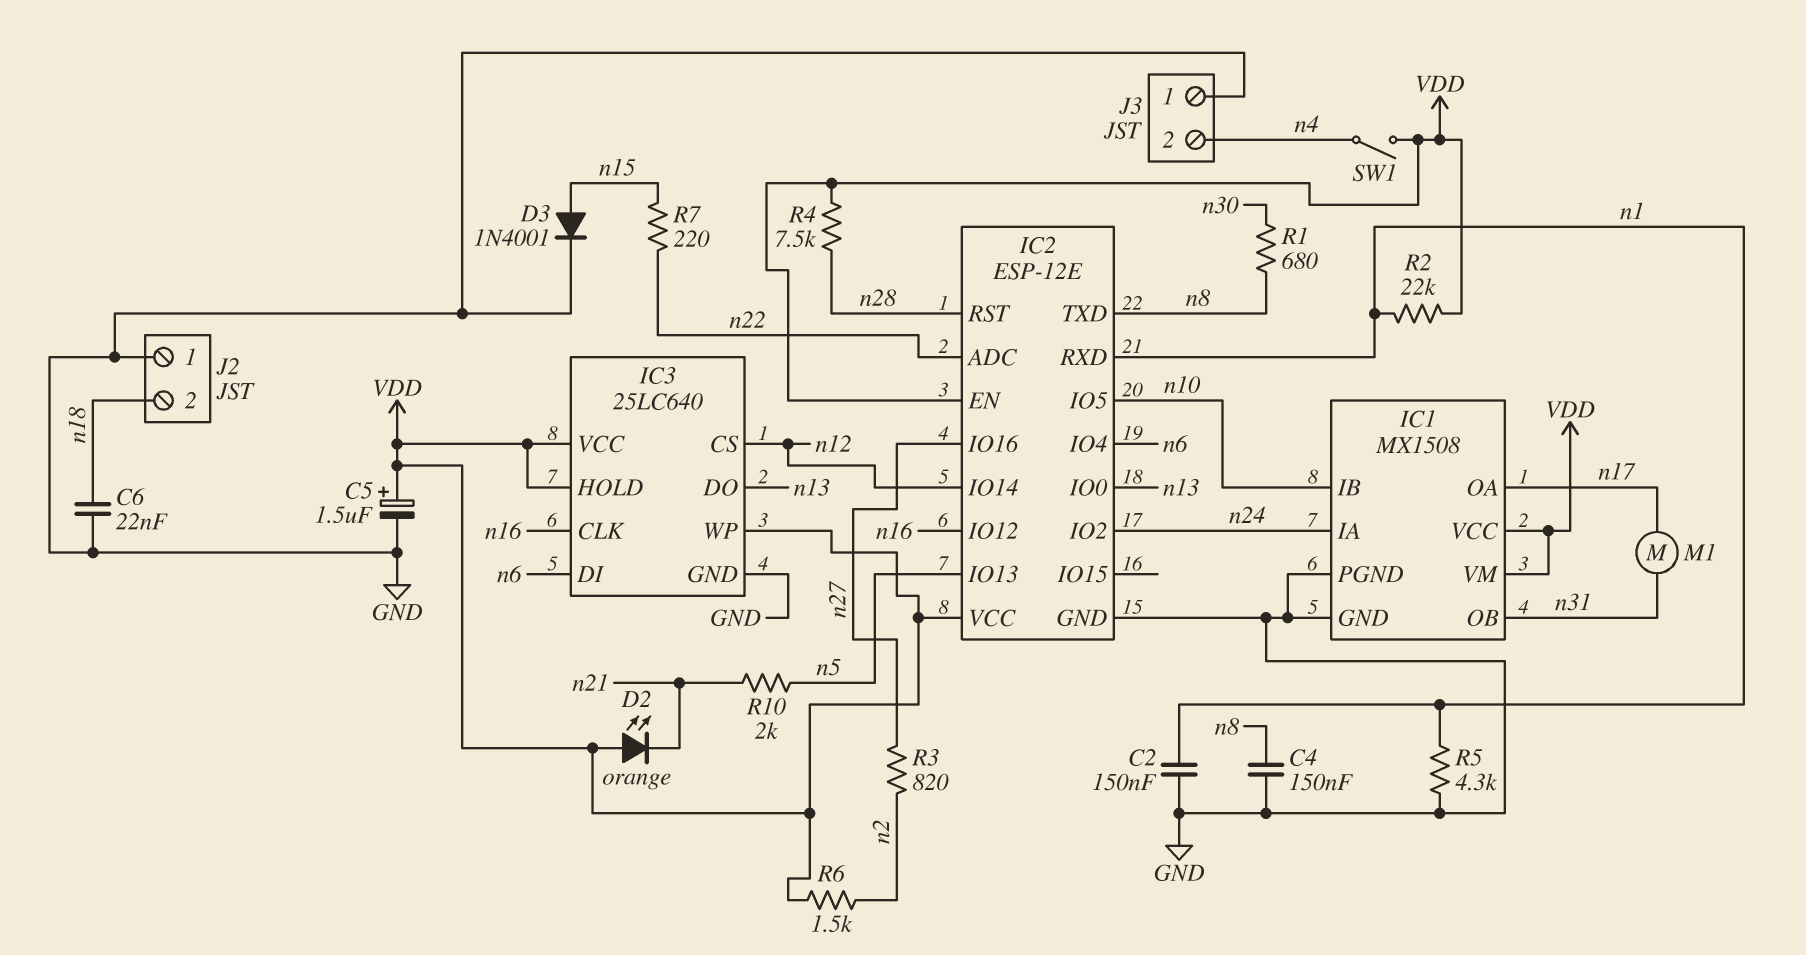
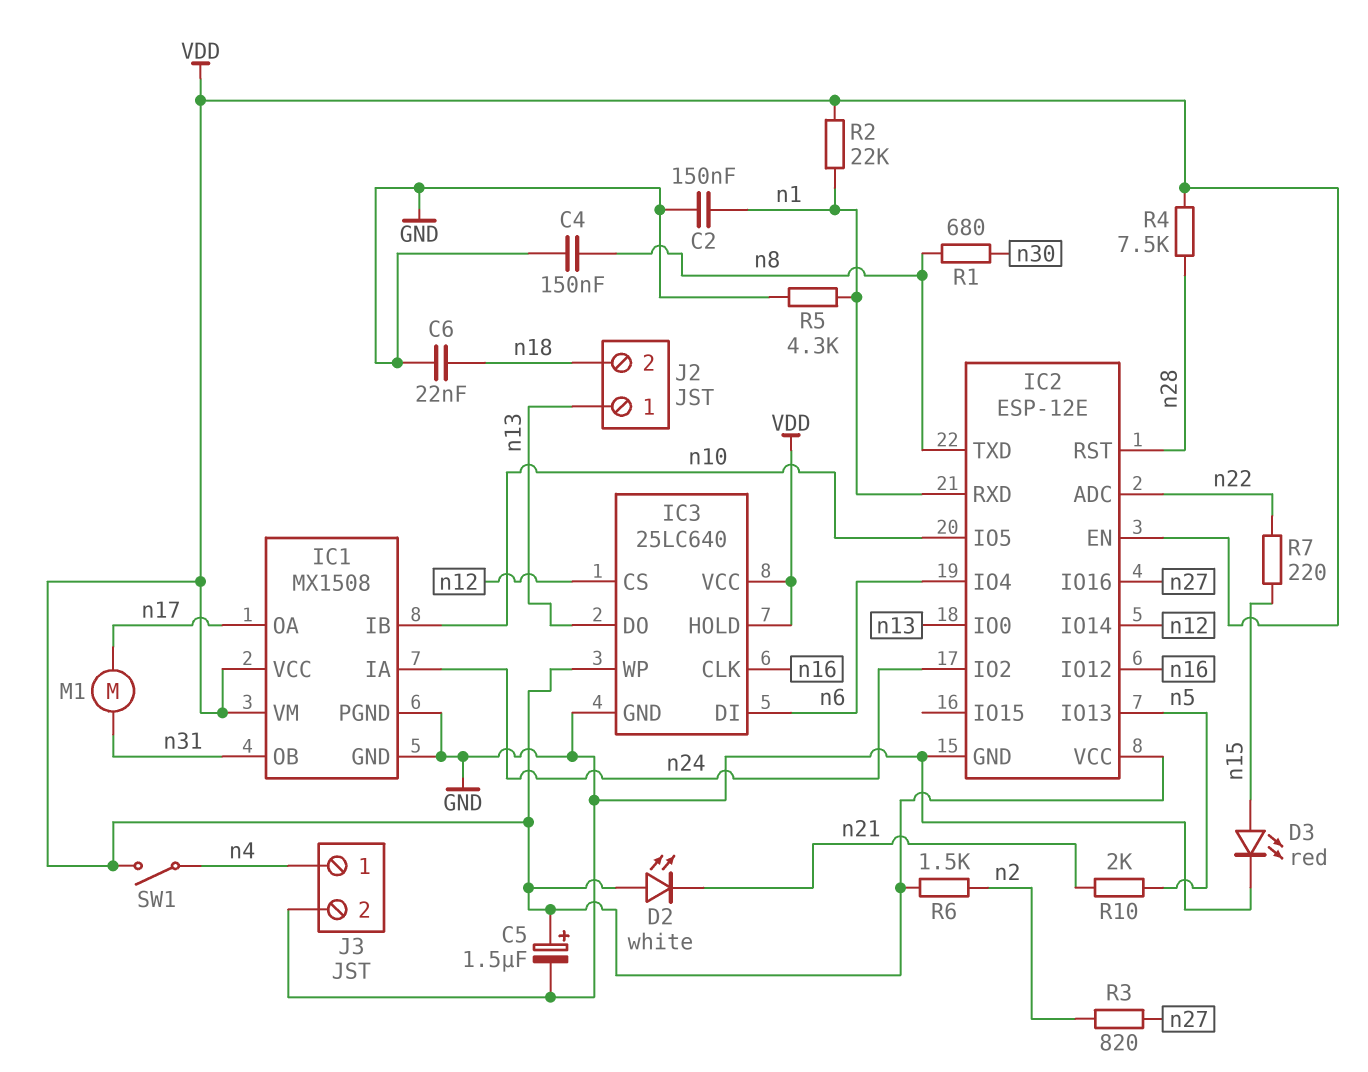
D2: LED orange (A VDD, K n21) -> LED white (A VDD, K n21)
D3: diode 1N4001 (A n15, K GND) -> LED red (A n15, K GND)
J2 pin 1: GND -> n13
J3 pin 1: GND -> n4
J3 pin 2: n4 -> GND

